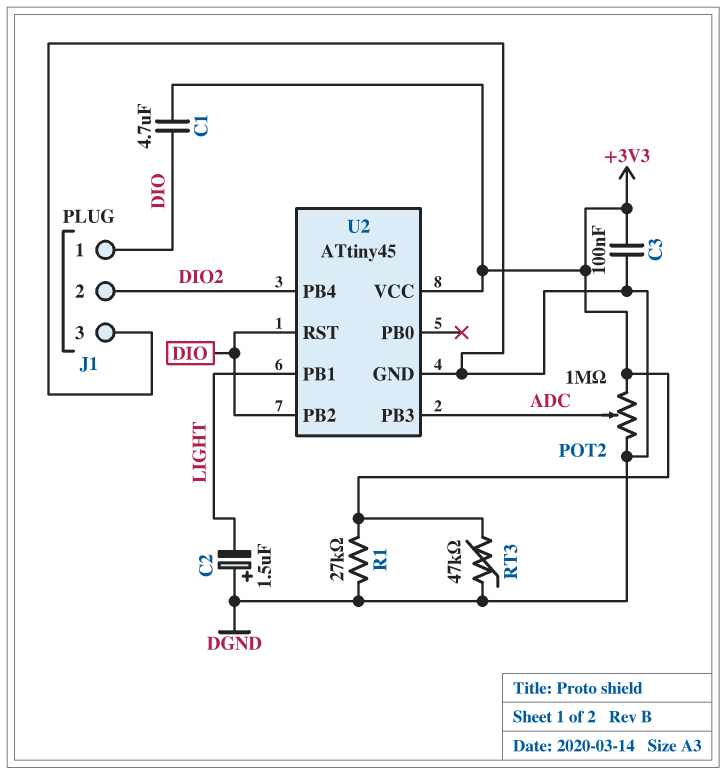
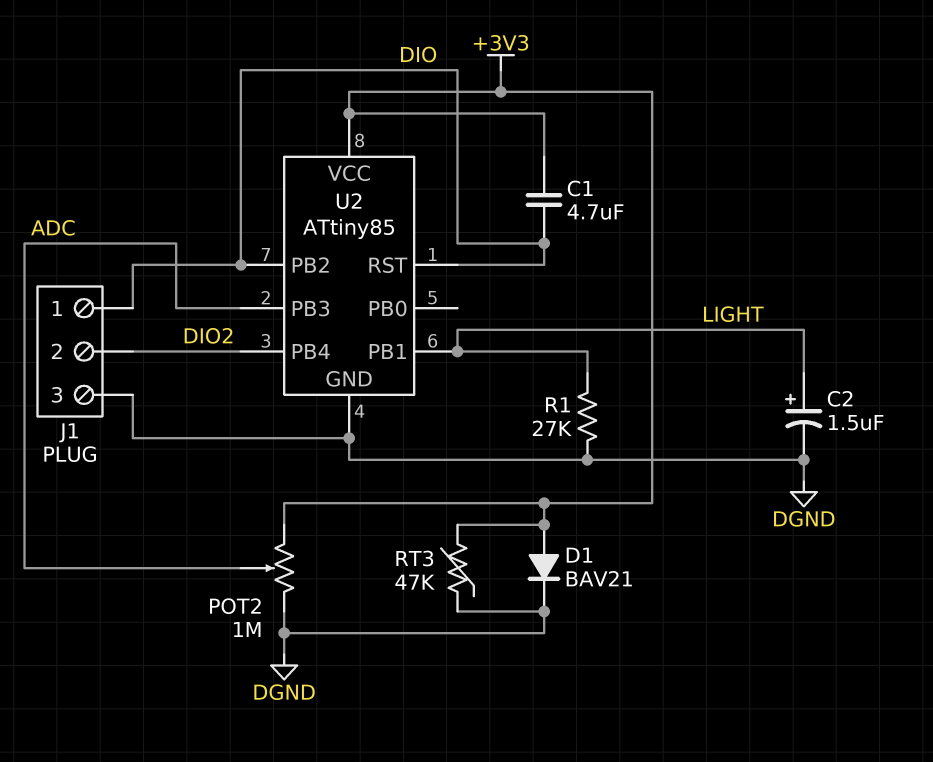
C2: 1.5uF (plus DGND, minus LIGHT) -> 1.5uF (plus LIGHT, minus DGND)
C3: 100nF (+3V3, DGND) -> none
D1: none -> diode BAV21 (A +3V3, K DGND)
R1: 27k (+3V3, DGND) -> 27k (DGND, LIGHT)
U2: ATtiny45 -> ATtiny85

